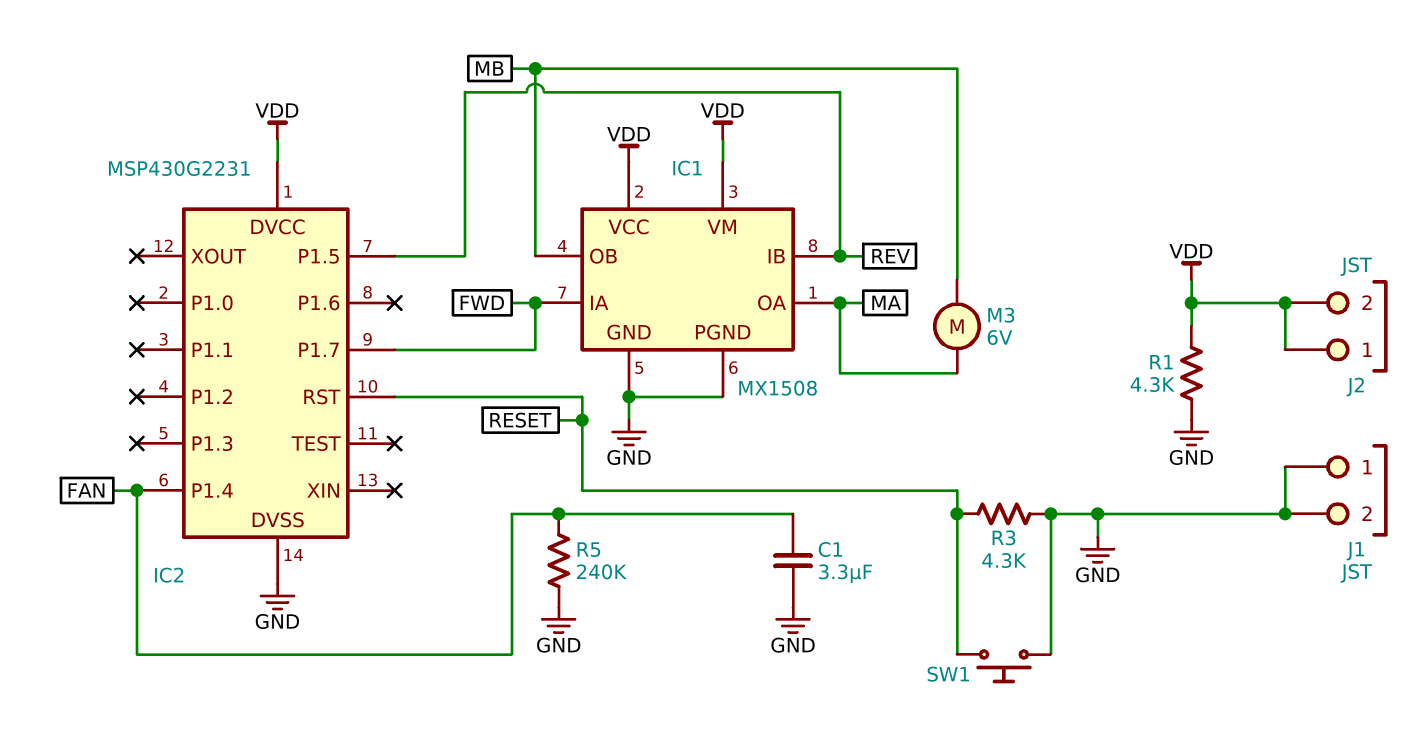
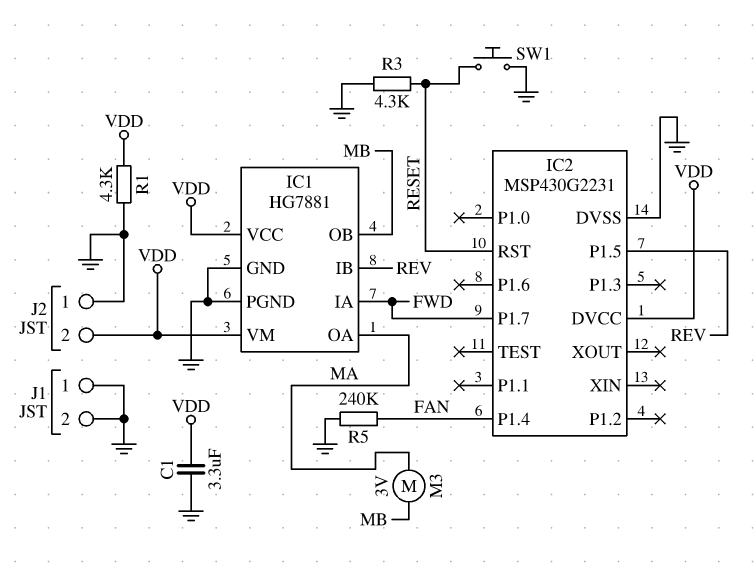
C1: 3.3uF (FAN, GND) -> 3.3uF (GND, VDD)
IC1: MX1508 -> HG7881
J2 pin 1: VDD -> GND
M3: motor 6V (MA, MB) -> motor 3V (MA, MB)

